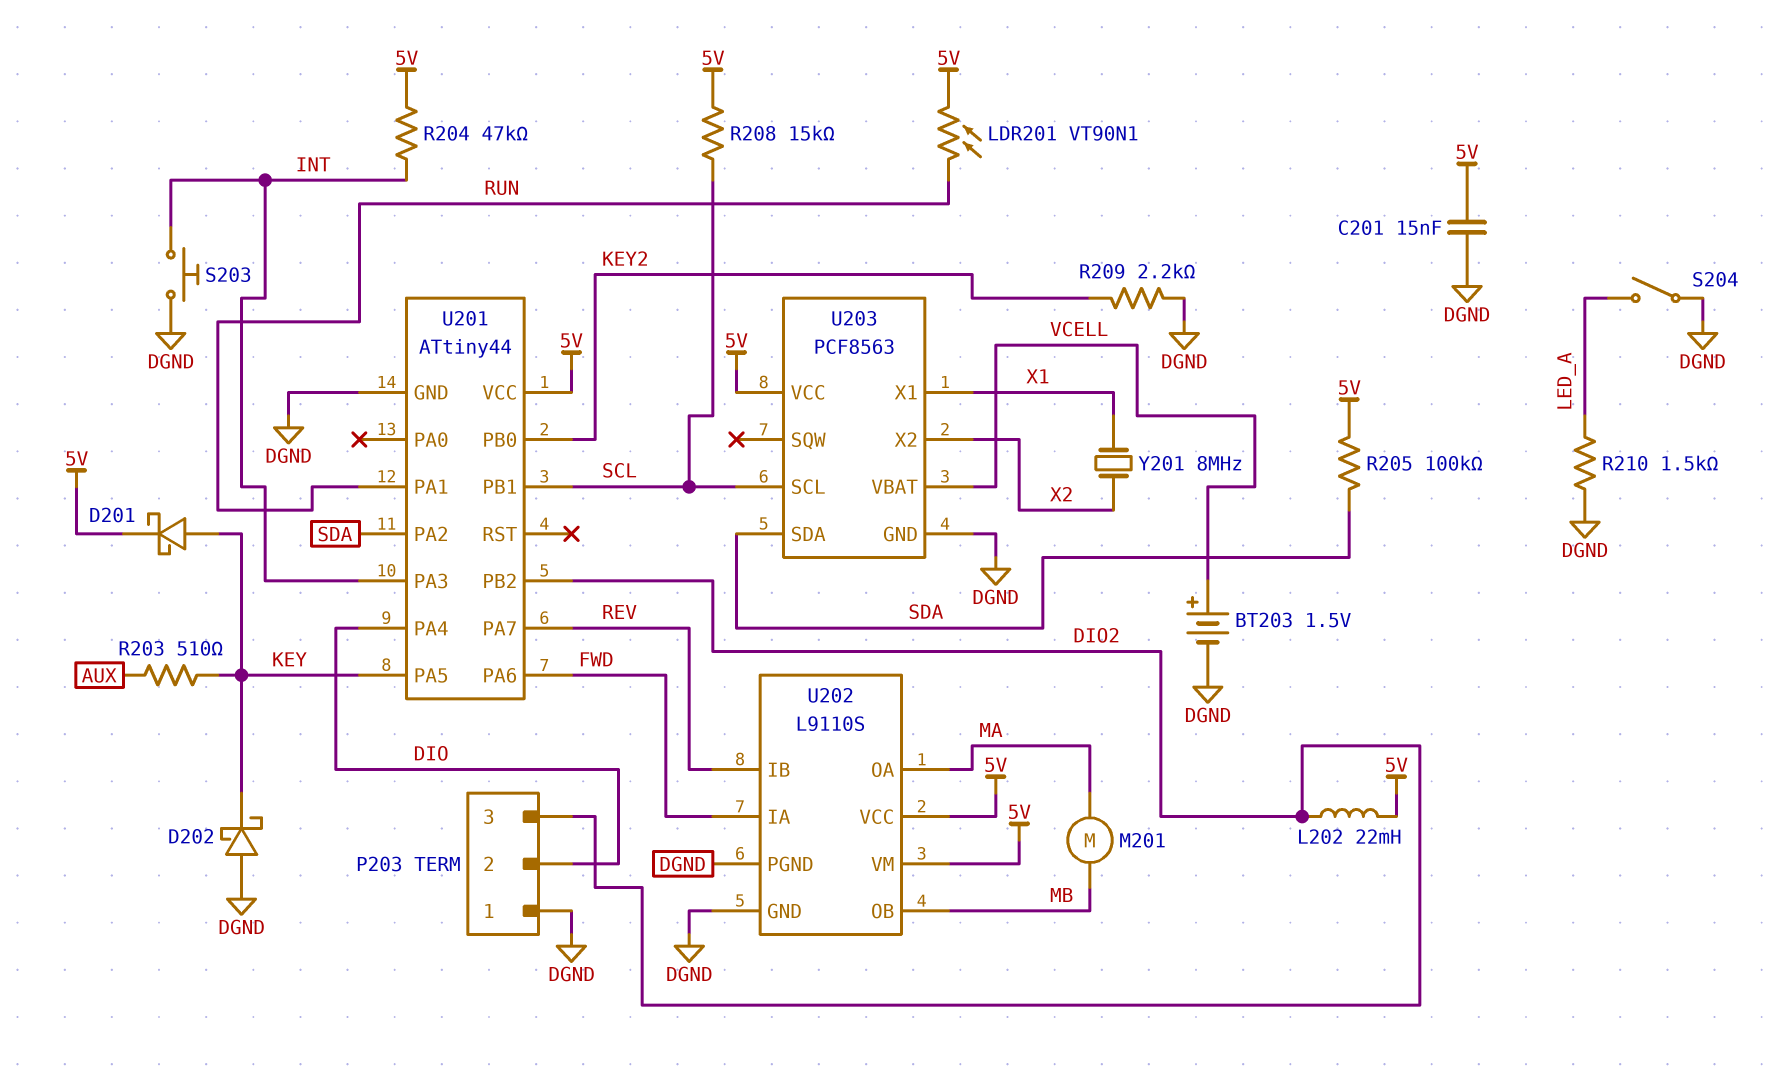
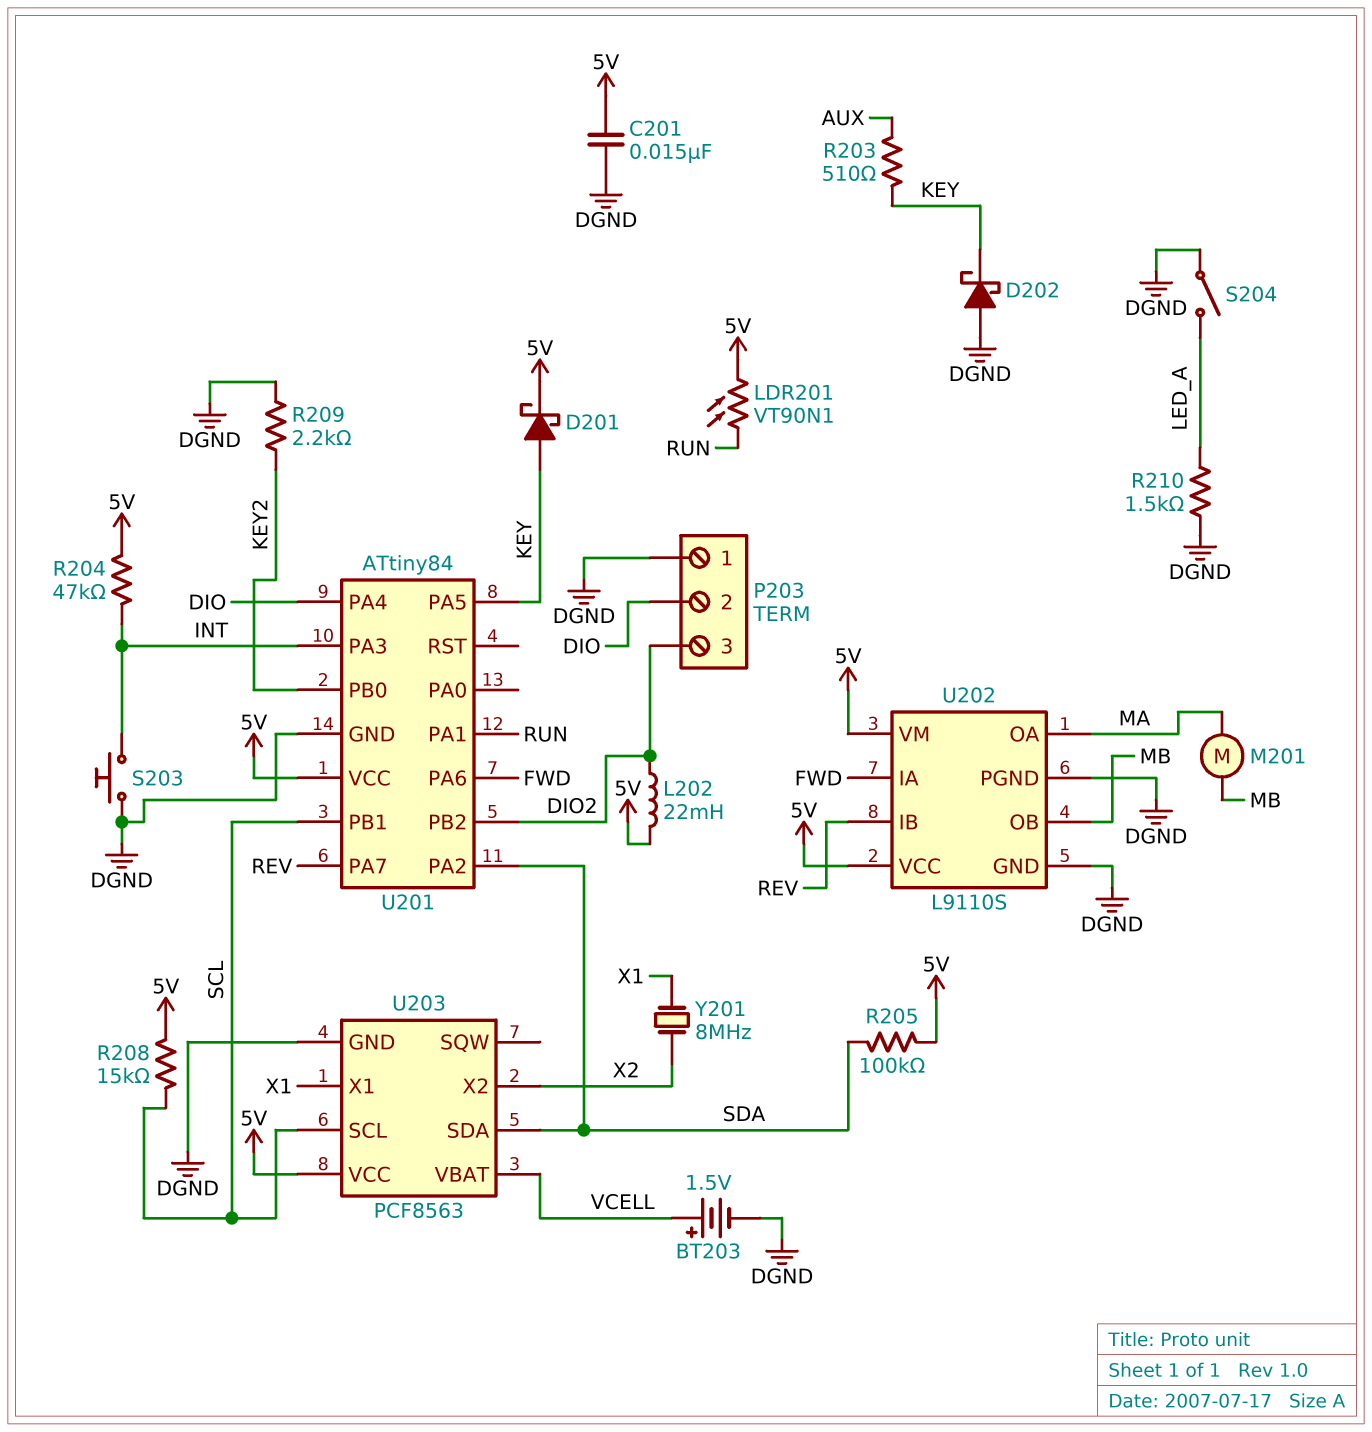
U201: ATtiny44 -> ATtiny84

